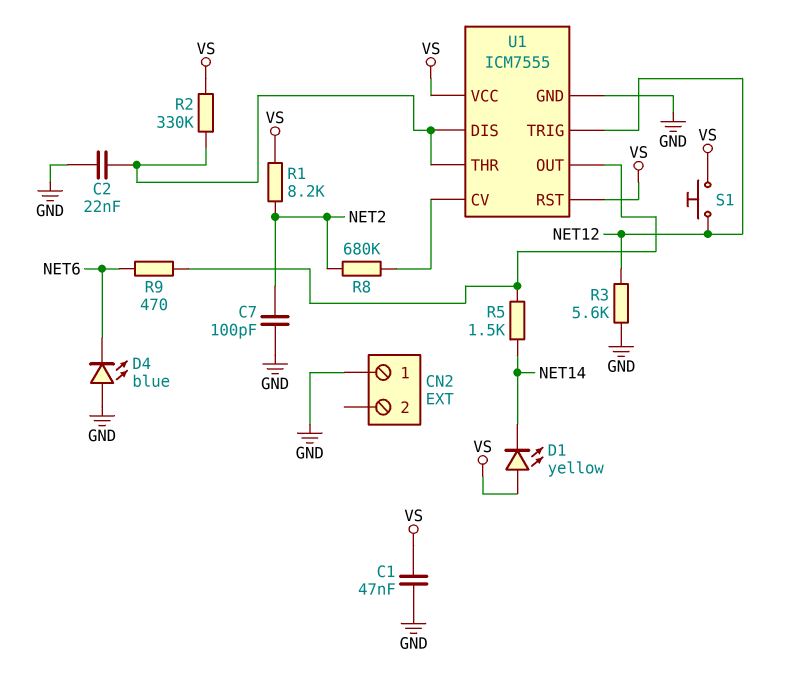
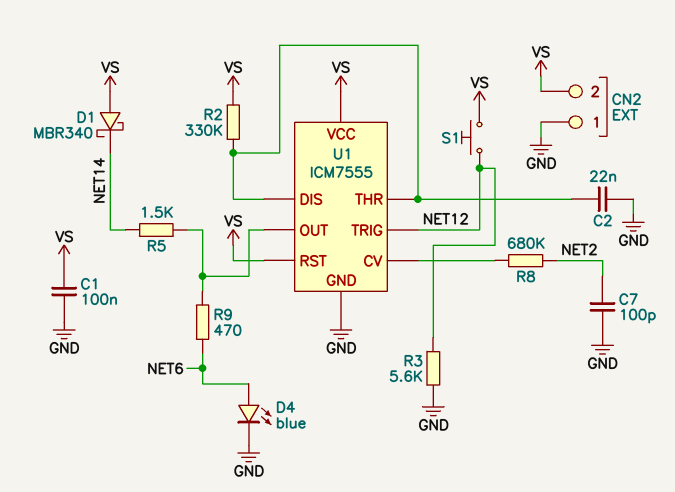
C1: 47nF (GND, VS) -> 100nF (GND, VS)
CN2 pin 2: none -> VS
D1: LED yellow (A VS, K NET14) -> schottky MBR340 (A VS, K NET14)
D4: LED blue (A GND, K NET6) -> LED blue (A NET6, K GND)
R1: 8.2k (NET2, VS) -> none

